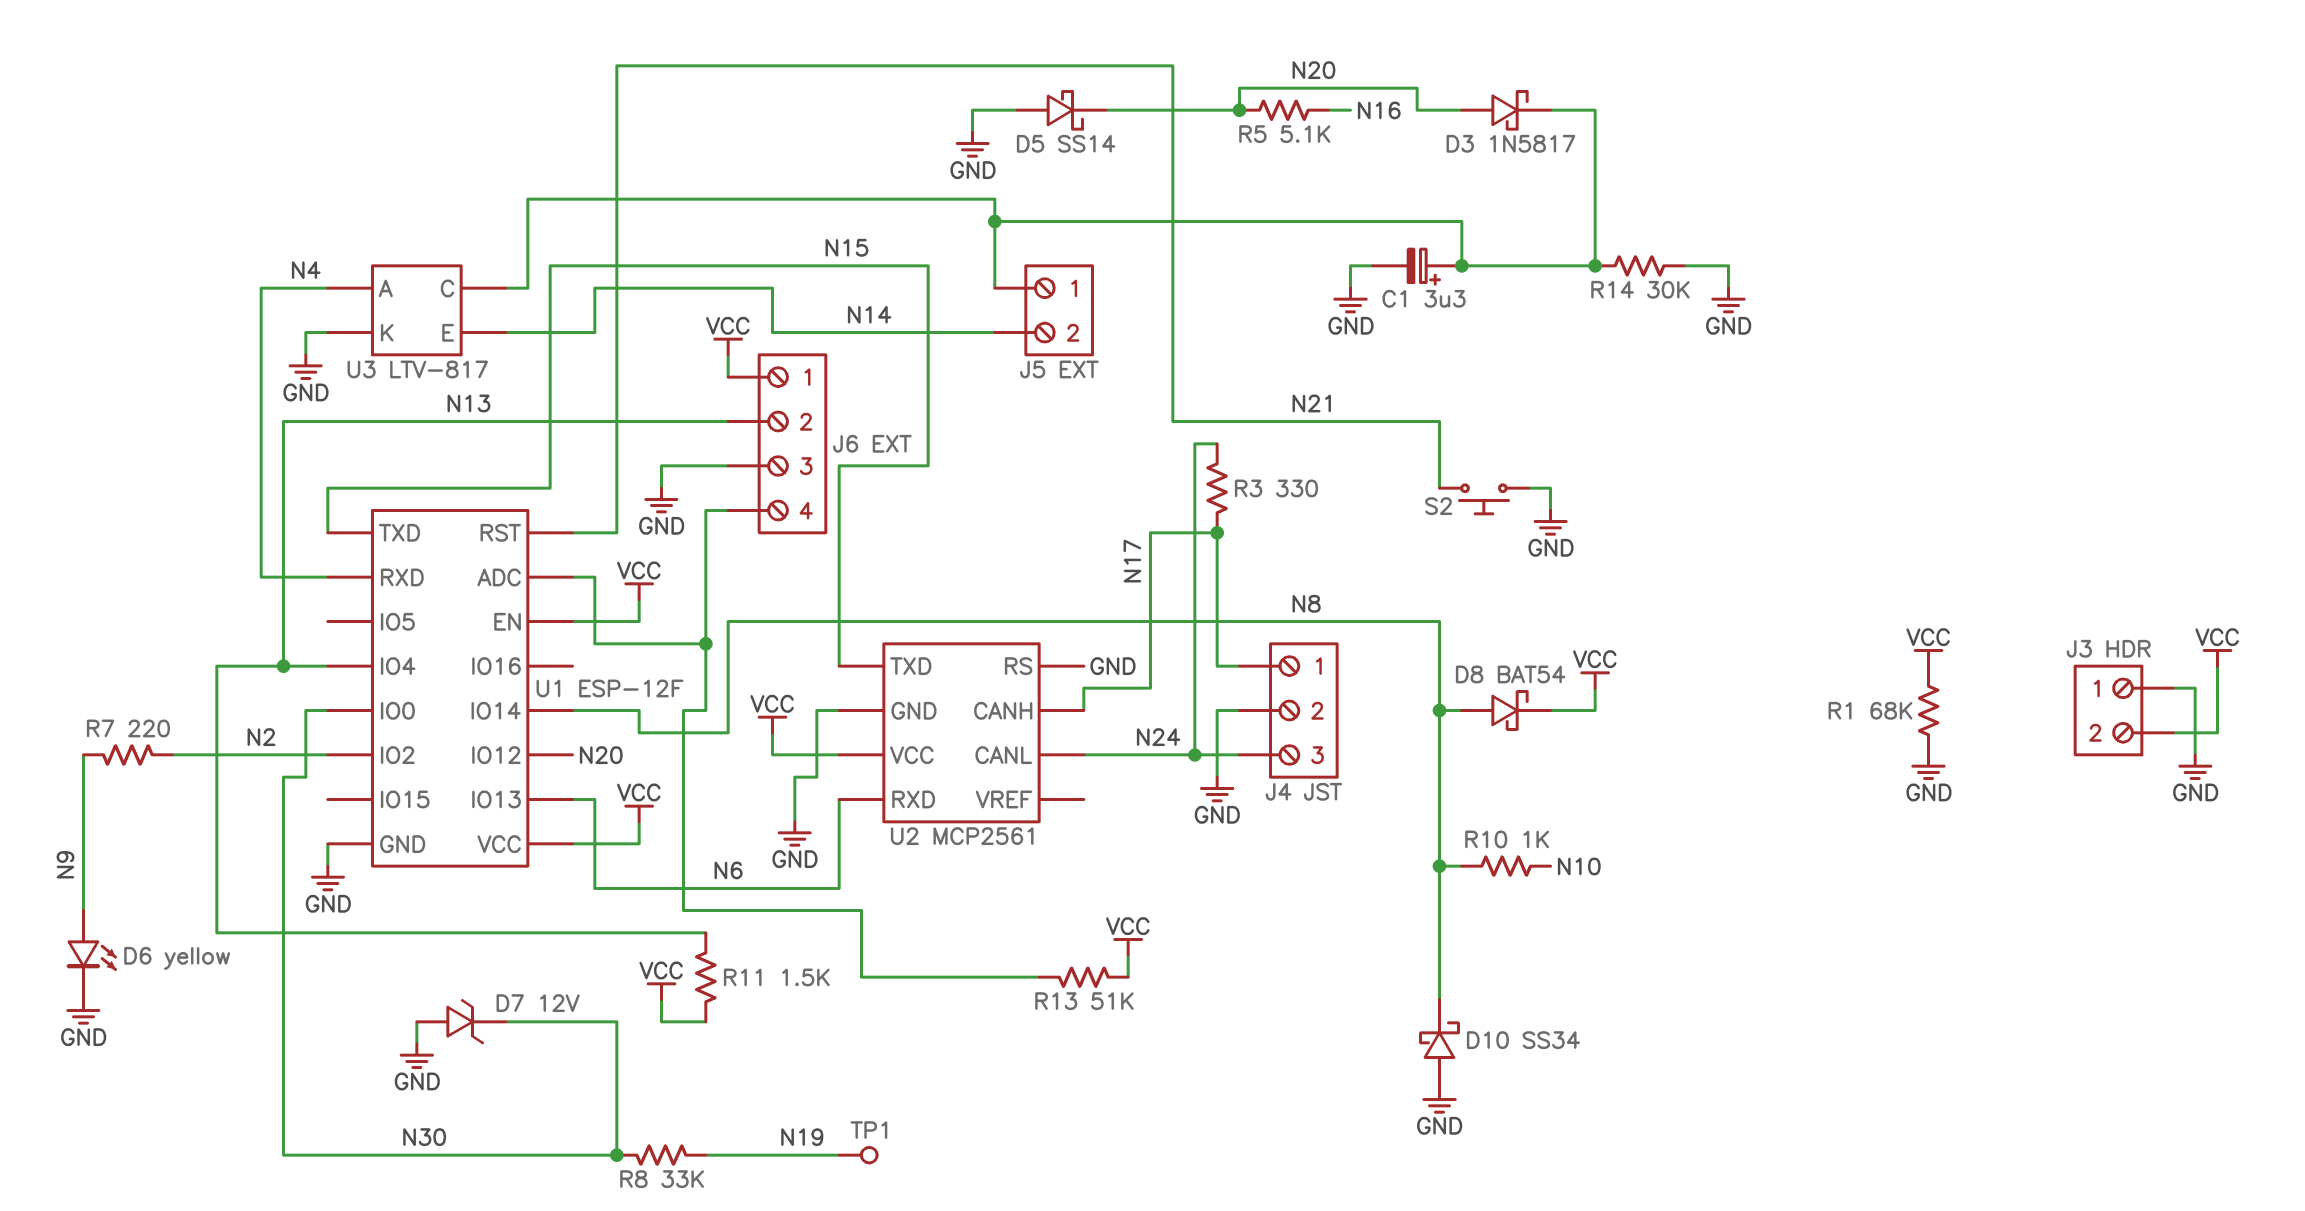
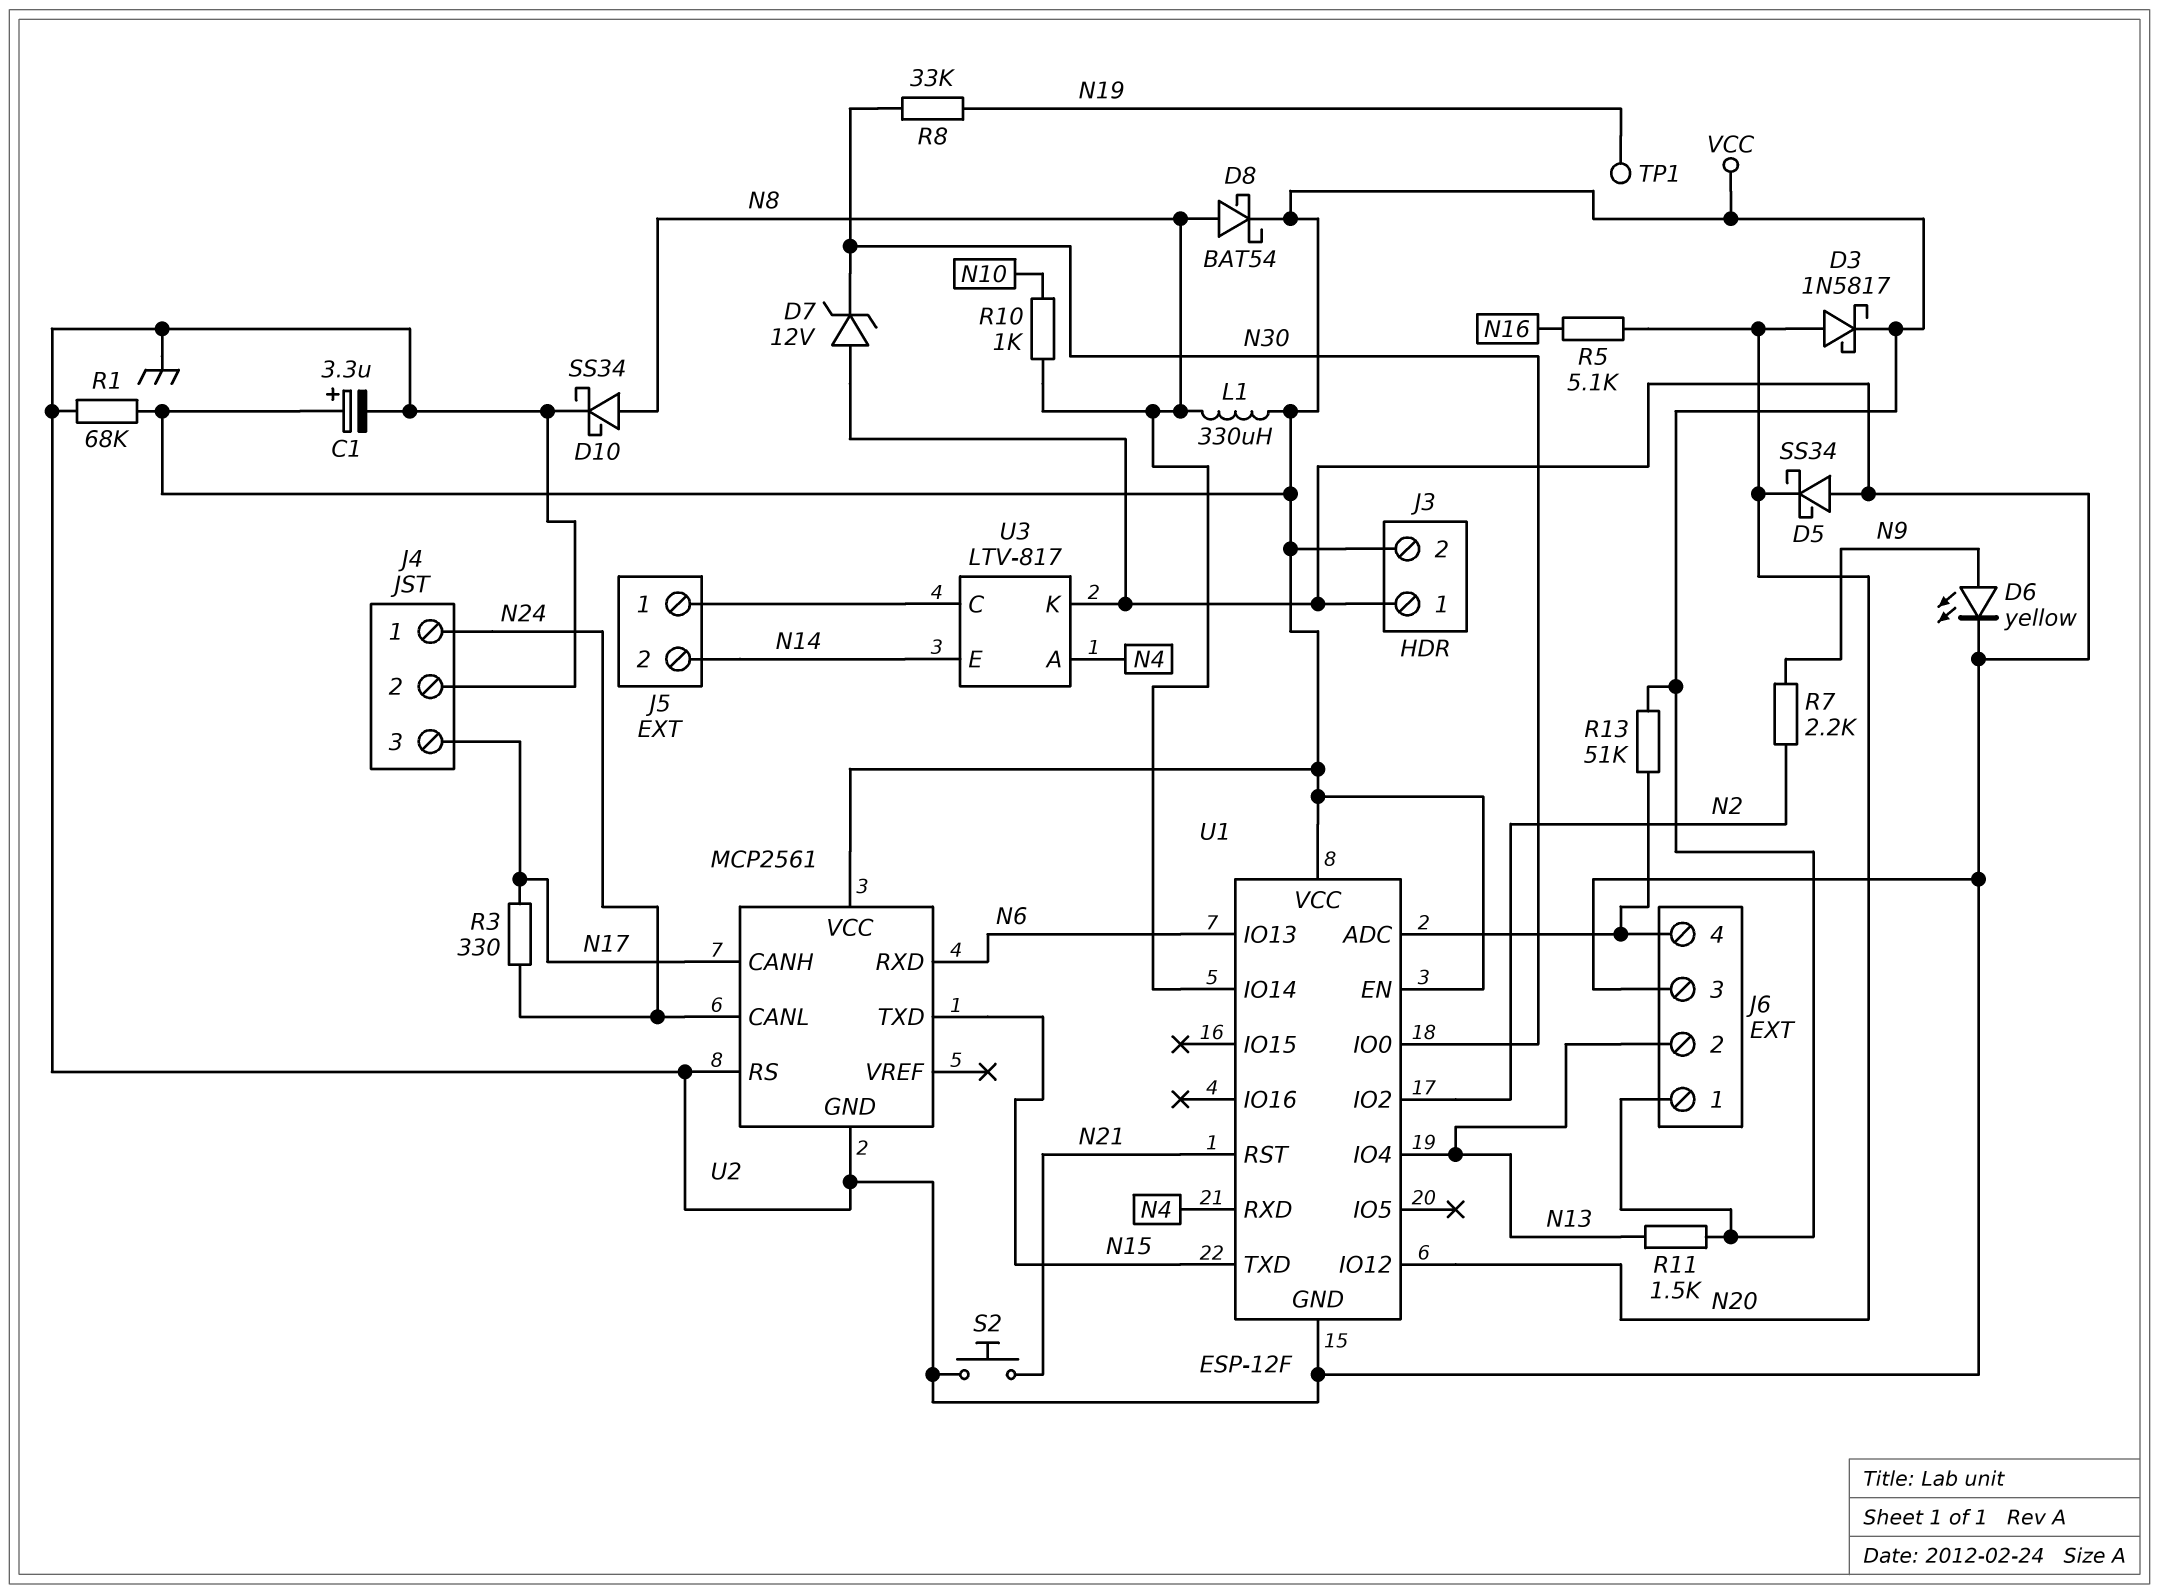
C1: 3.3uF (plus J5/1, minus GND) -> 3.3uF (plus VCC, minus GND)
D3: schottky 1N5817 (A N20, K J5/1) -> schottky 1N5817 (A N20, K VCC)
D5: schottky SS14 (A GND, K N20) -> schottky SS34 (A GND, K N20)
D10: schottky SS34 (A GND, K N8) -> schottky SS34 (A N8, K GND)
J4 pin 1: N17 -> N24
J4 pin 3: N24 -> N17
L1: none -> 330uH (N8, VCC)
R7: 220 (N2, N9) -> 2.2k (N2, N9)
R14: 30k (GND, J5/1) -> none

